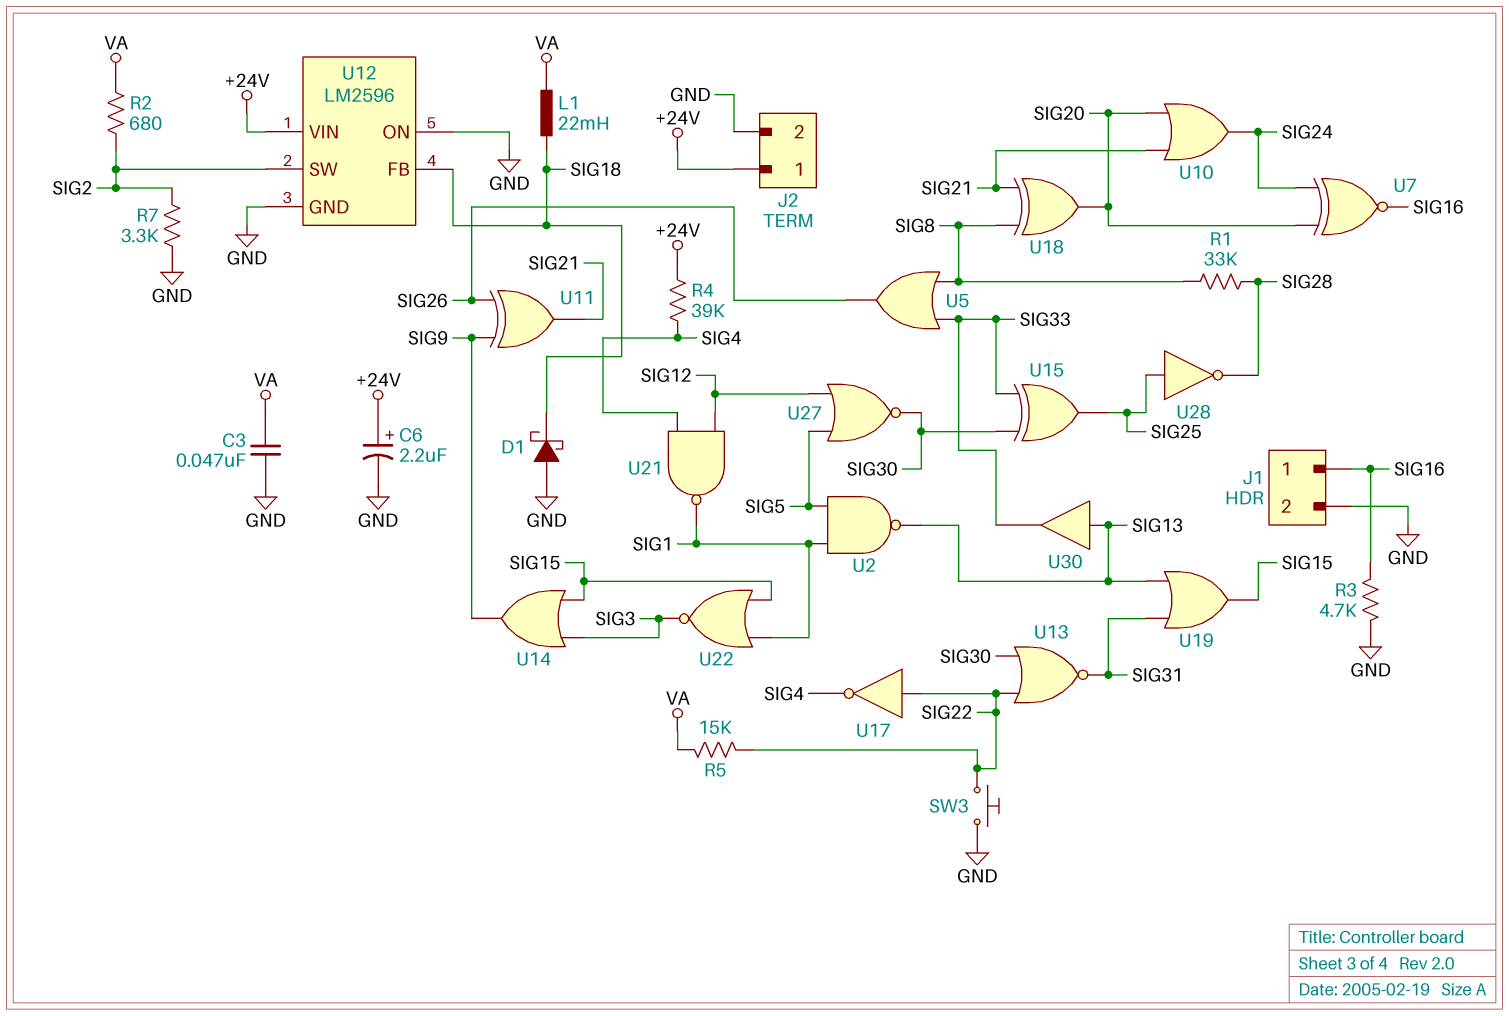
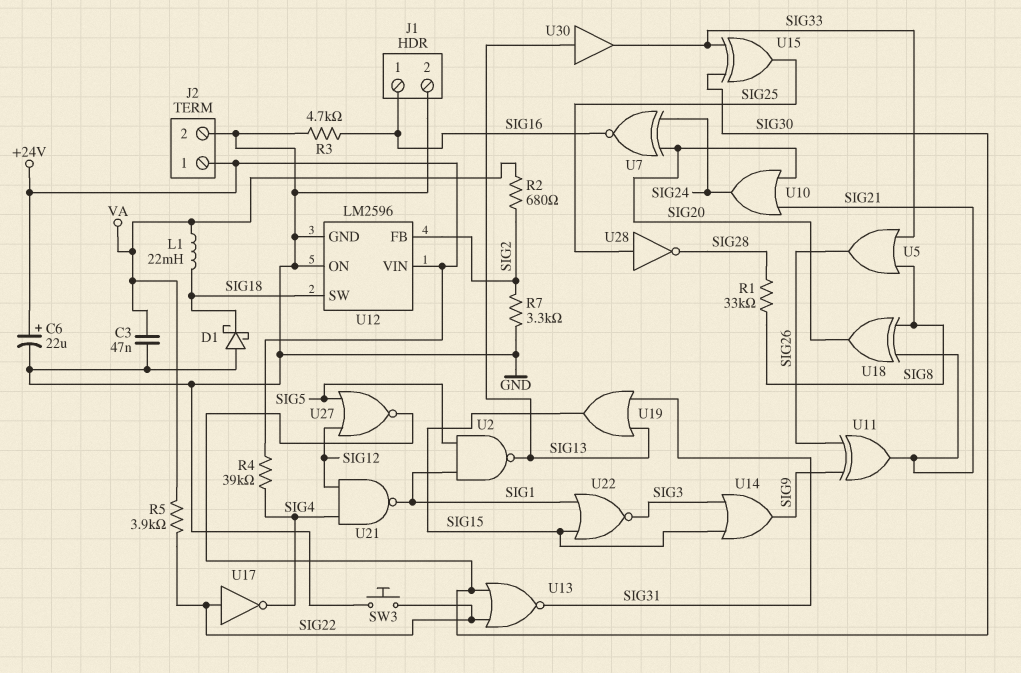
C6: 2.2uF (plus +24V, minus GND) -> 22uF (plus +24V, minus GND)
R5: 15k (SIG22, VA) -> 3.9k (SIG22, VA)
U12 pin FB: SIG18 -> SIG2
U12 pin SW: SIG2 -> SIG18

